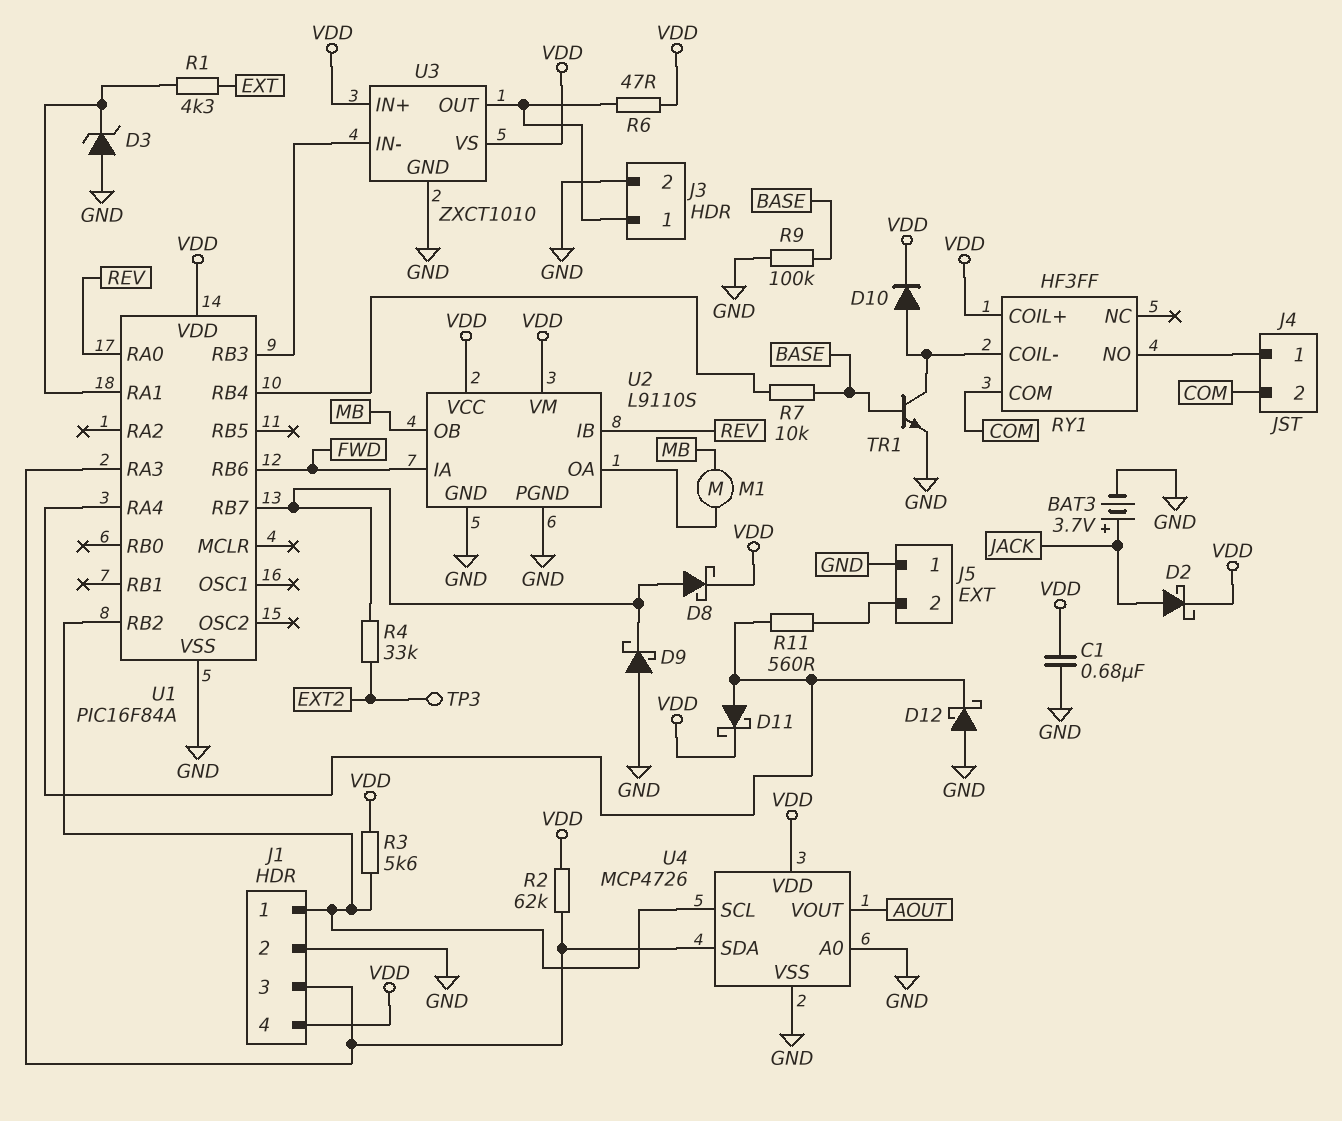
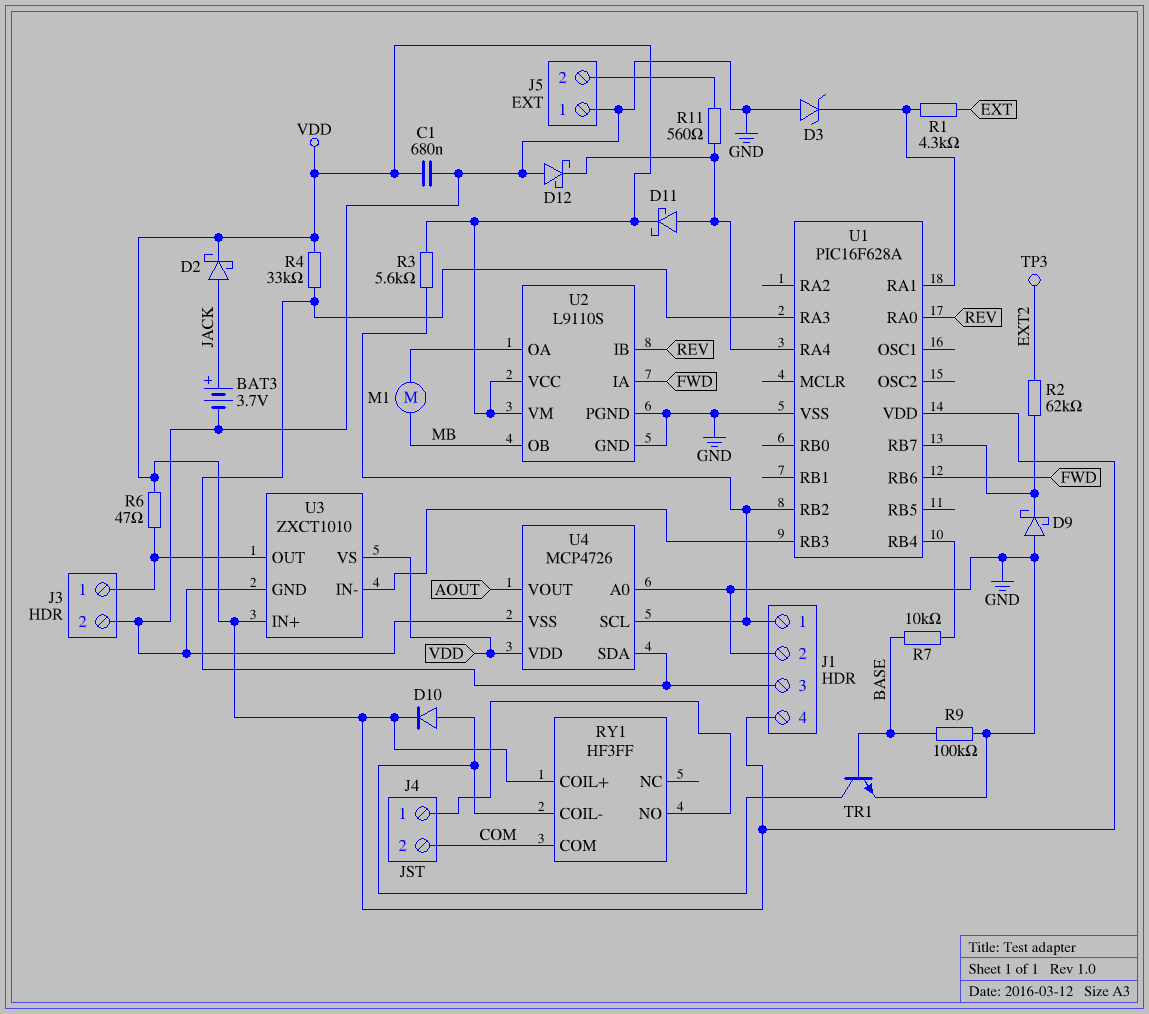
D8: schottky (A U1/RB7, K VDD) -> none
R2: 62k (J1/3, VDD) -> 62k (EXT2, U1/RB7)
R4: 33k (EXT2, U1/RB7) -> 33k (J1/3, VDD)
U1: PIC16F84A -> PIC16F628A

